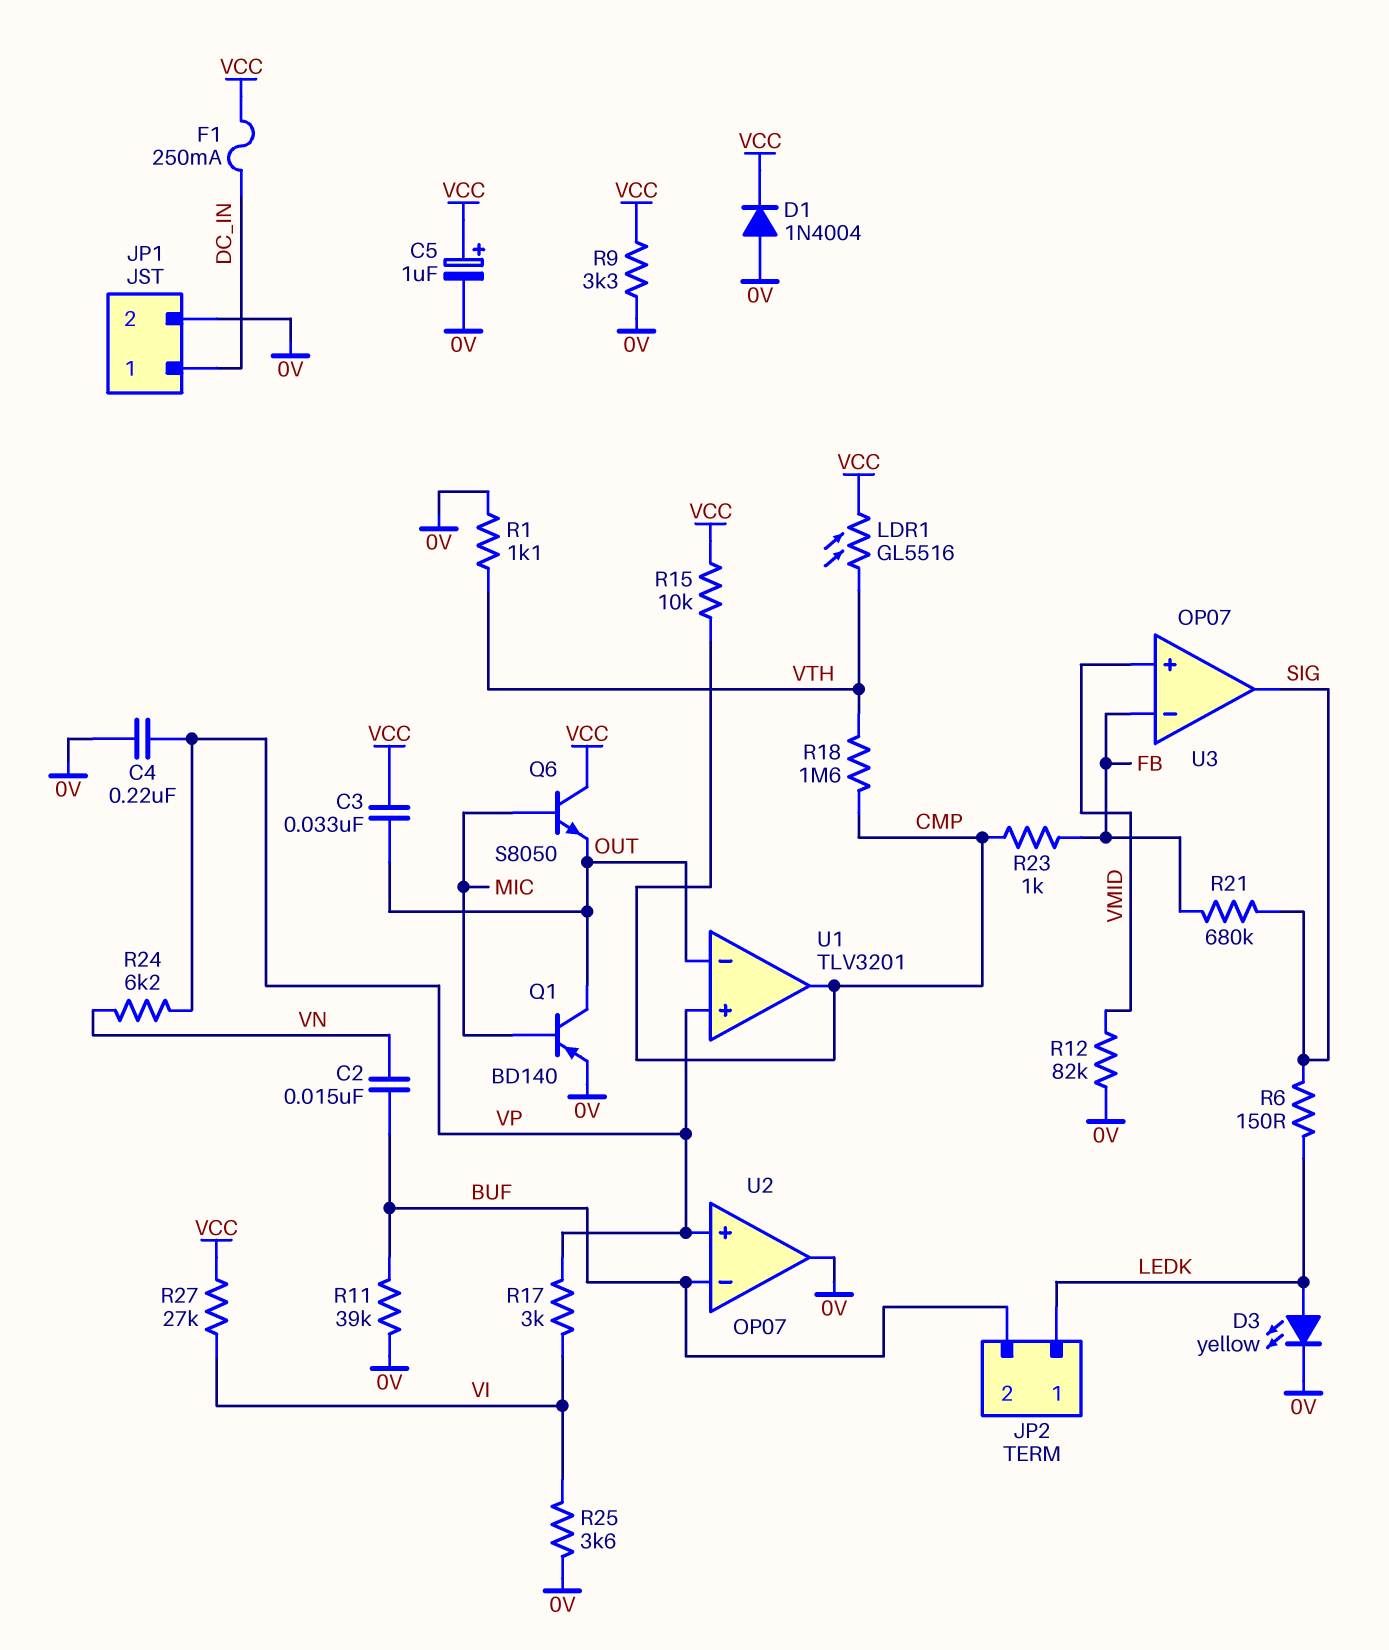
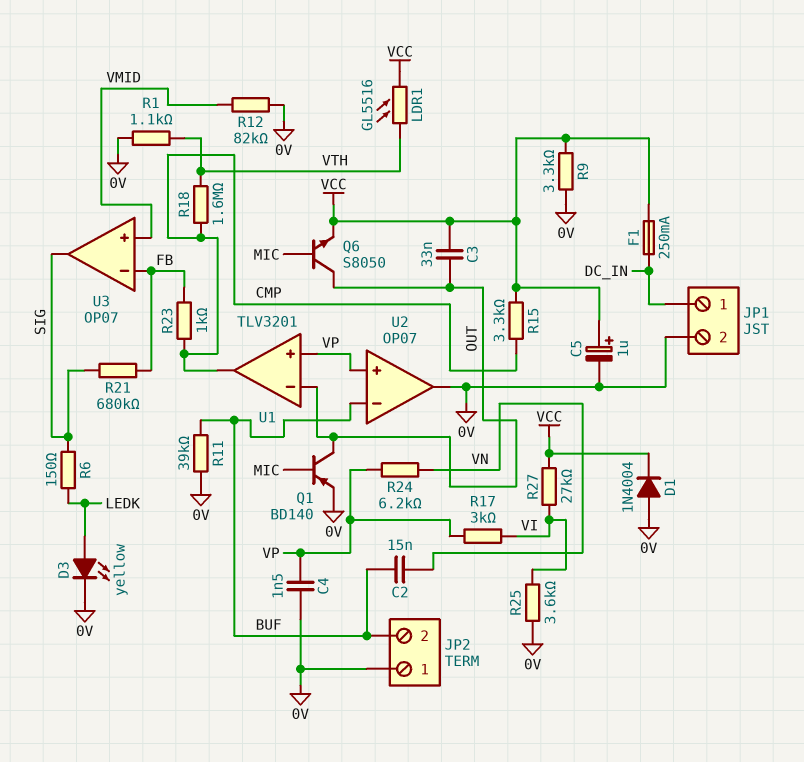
C4: 220nF (0V, VP) -> 1.5nF (0V, VP)
JP2 pin 1: LEDK -> 0V
Q6: NPN S8050 (B MIC, C VCC, E OUT) -> NPN S8050 (B MIC, C OUT, E VCC)
R15: 10k (CMP, VCC) -> 3.3k (CMP, VCC)

